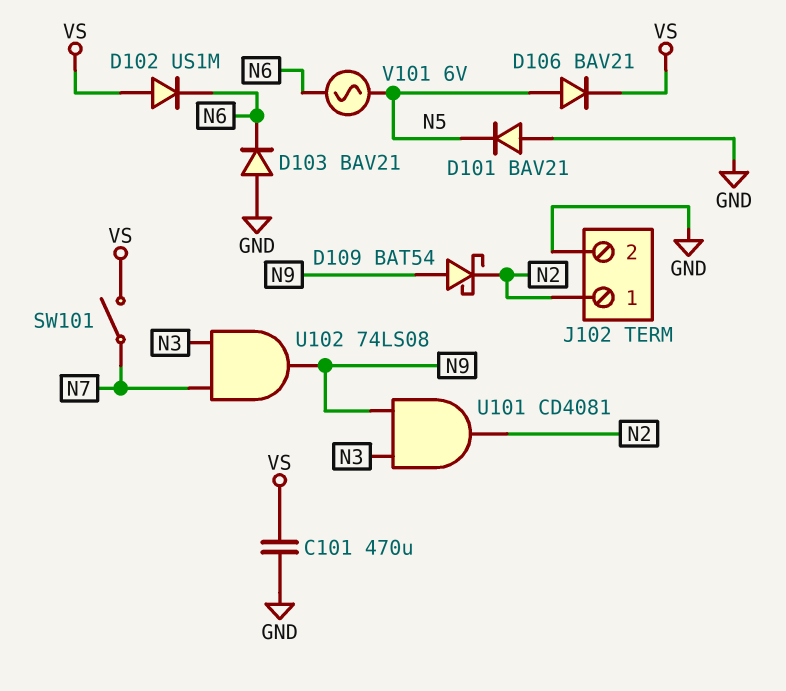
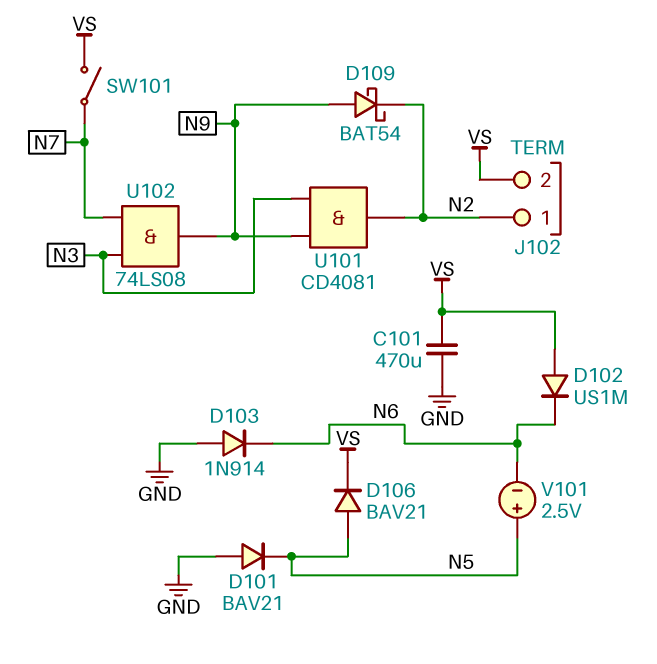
D103: diode BAV21 (A GND, K N6) -> diode 1N914 (A GND, K N6)
J102 pin 2: GND -> VS
V101: AC 6V (N5, N6) -> 2.5V (plus N5, minus N6)

